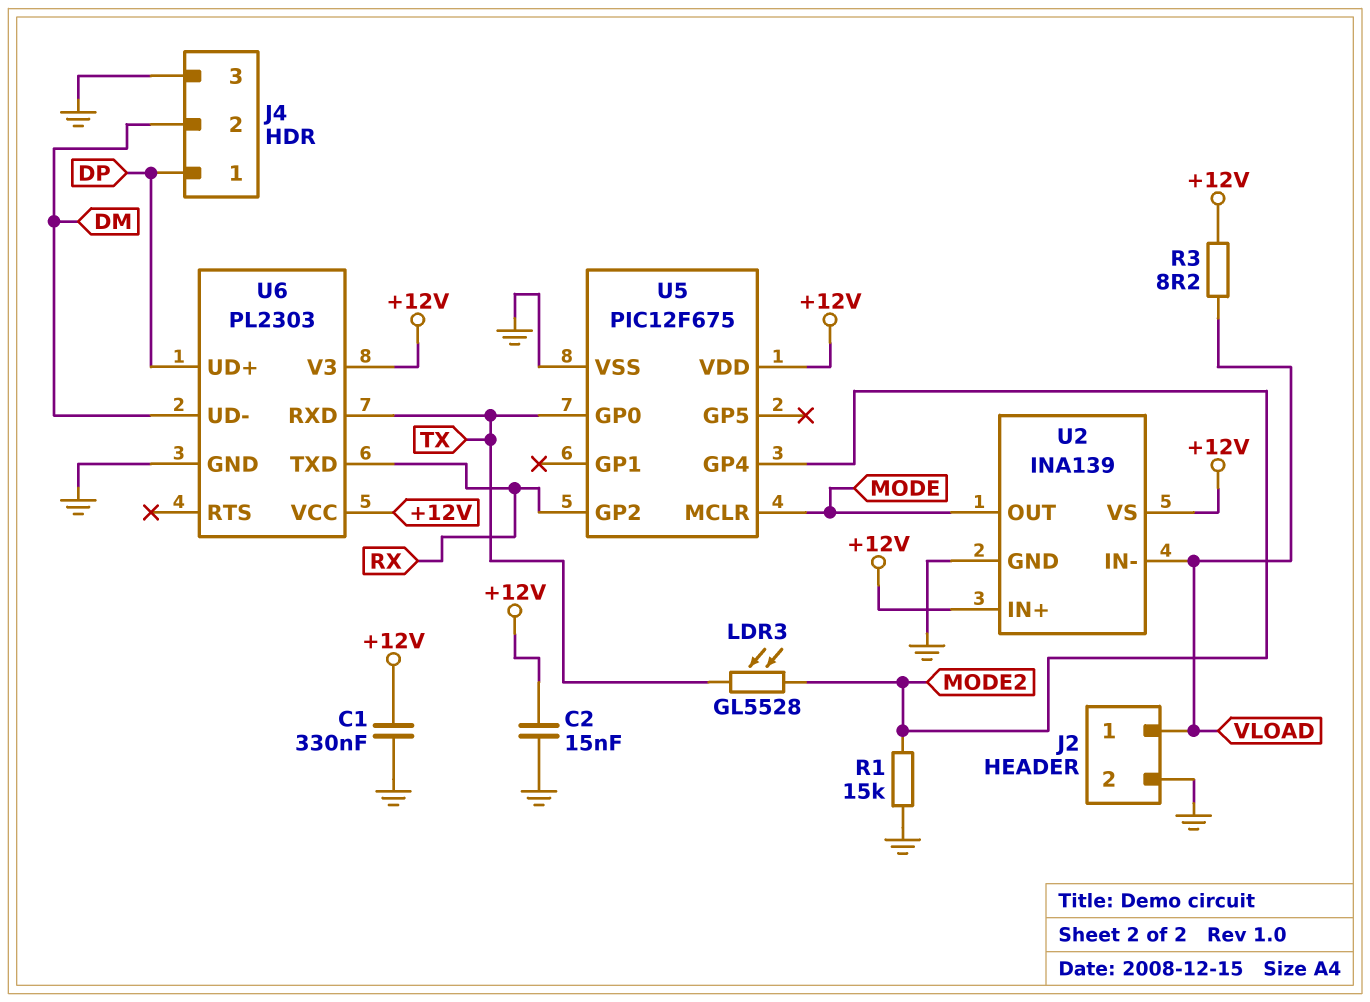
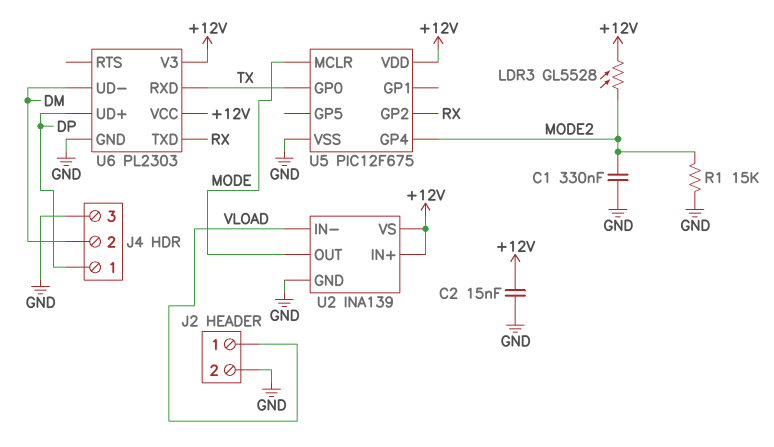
C1: 330nF (+12V, GND) -> 330nF (GND, MODE2)
LDR3: GL5528 (MODE2, TX) -> GL5528 (+12V, MODE2)
R3: 8.2 (+12V, VLOAD) -> none

